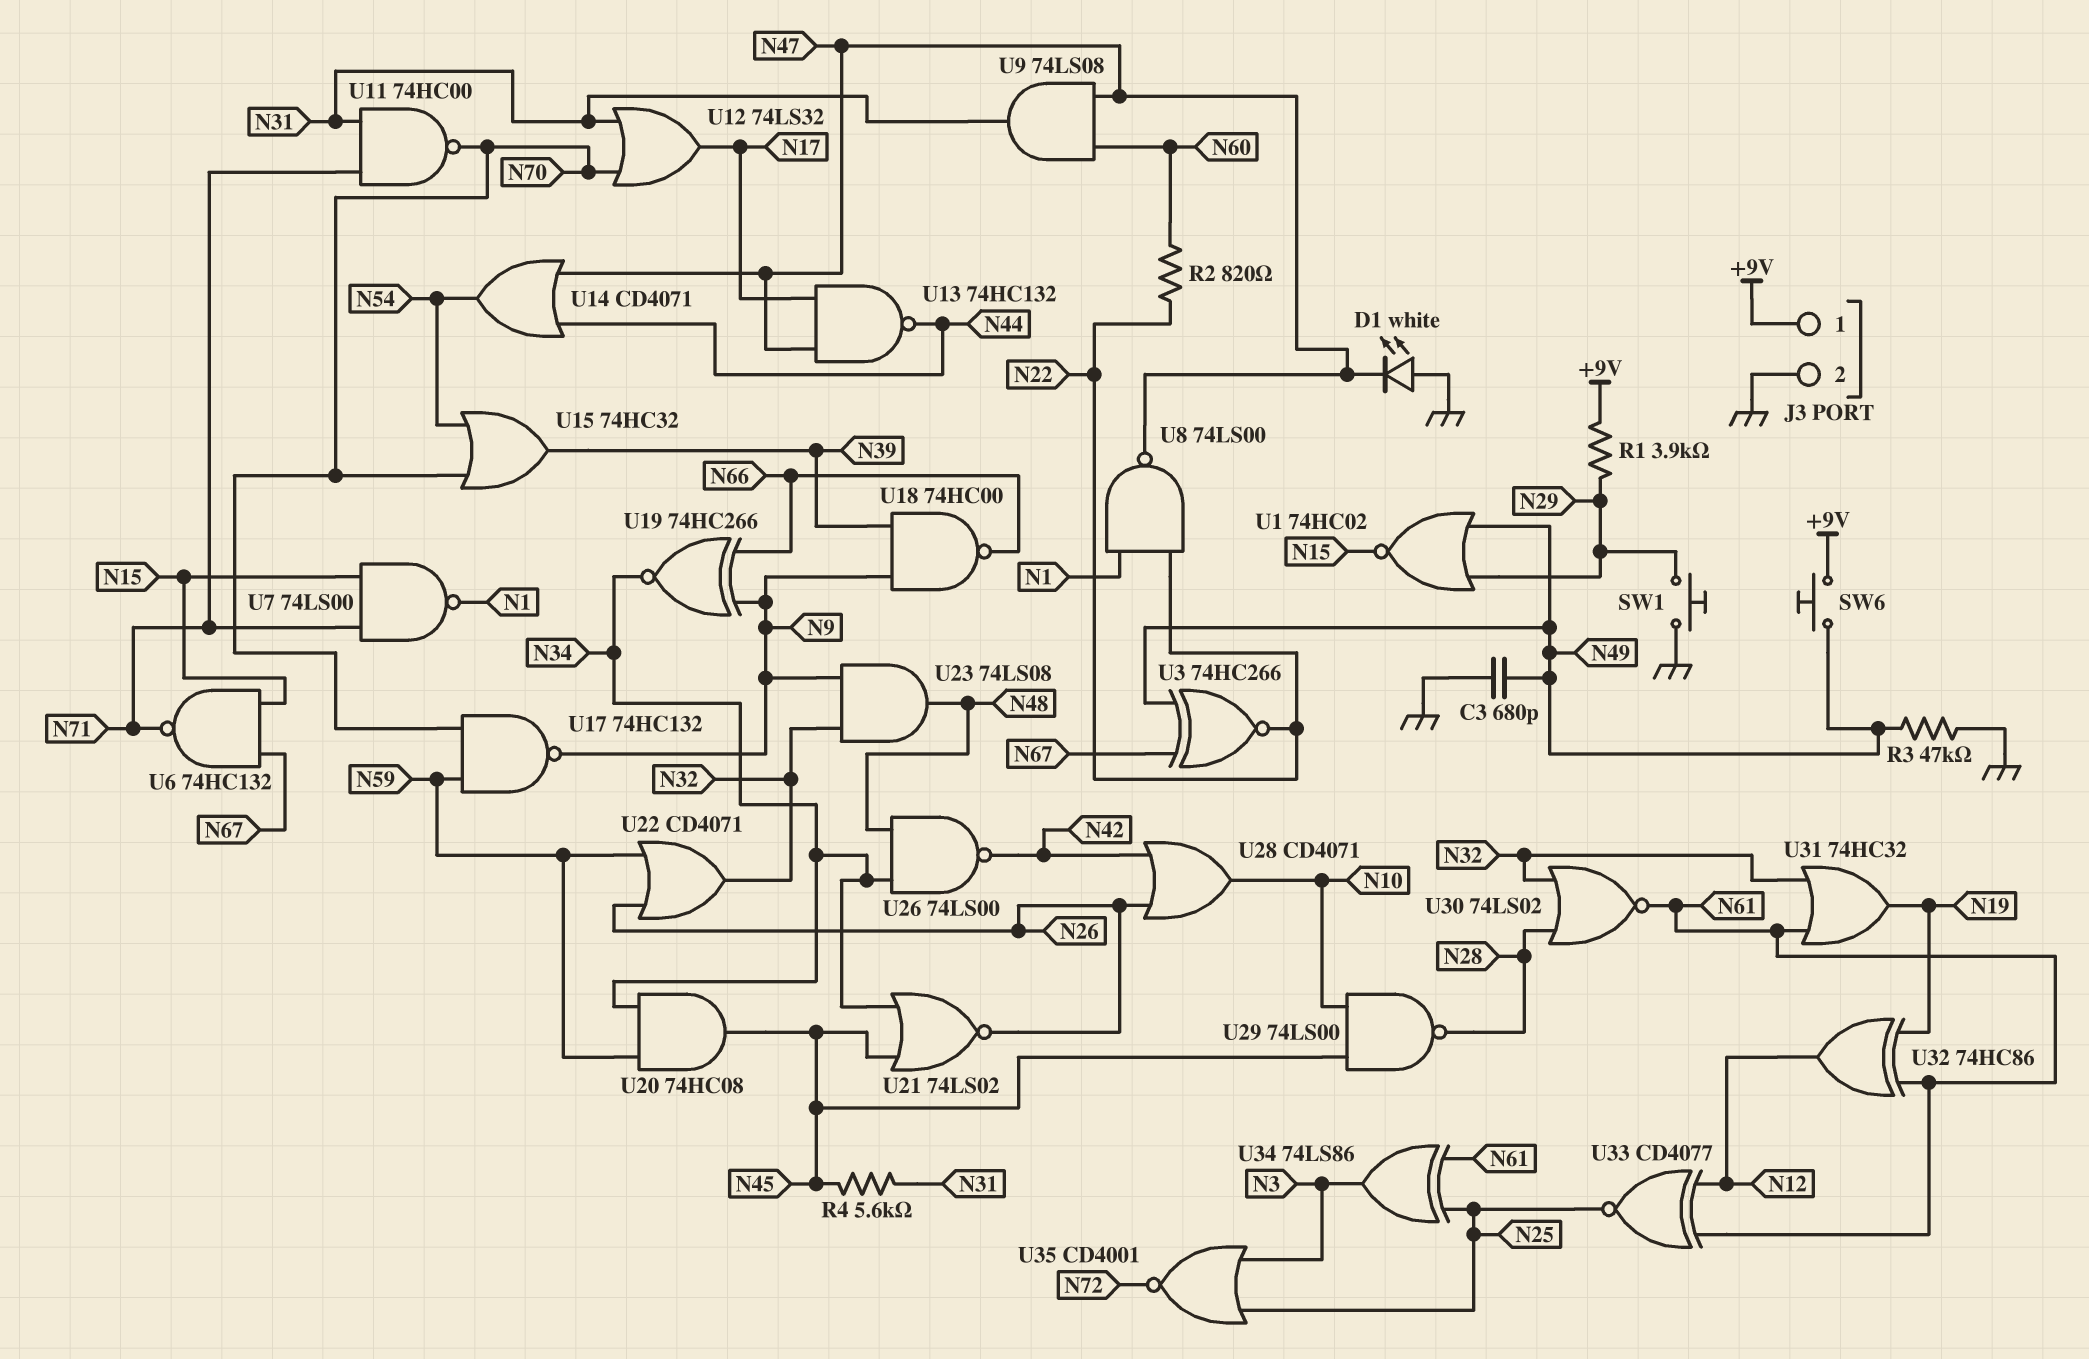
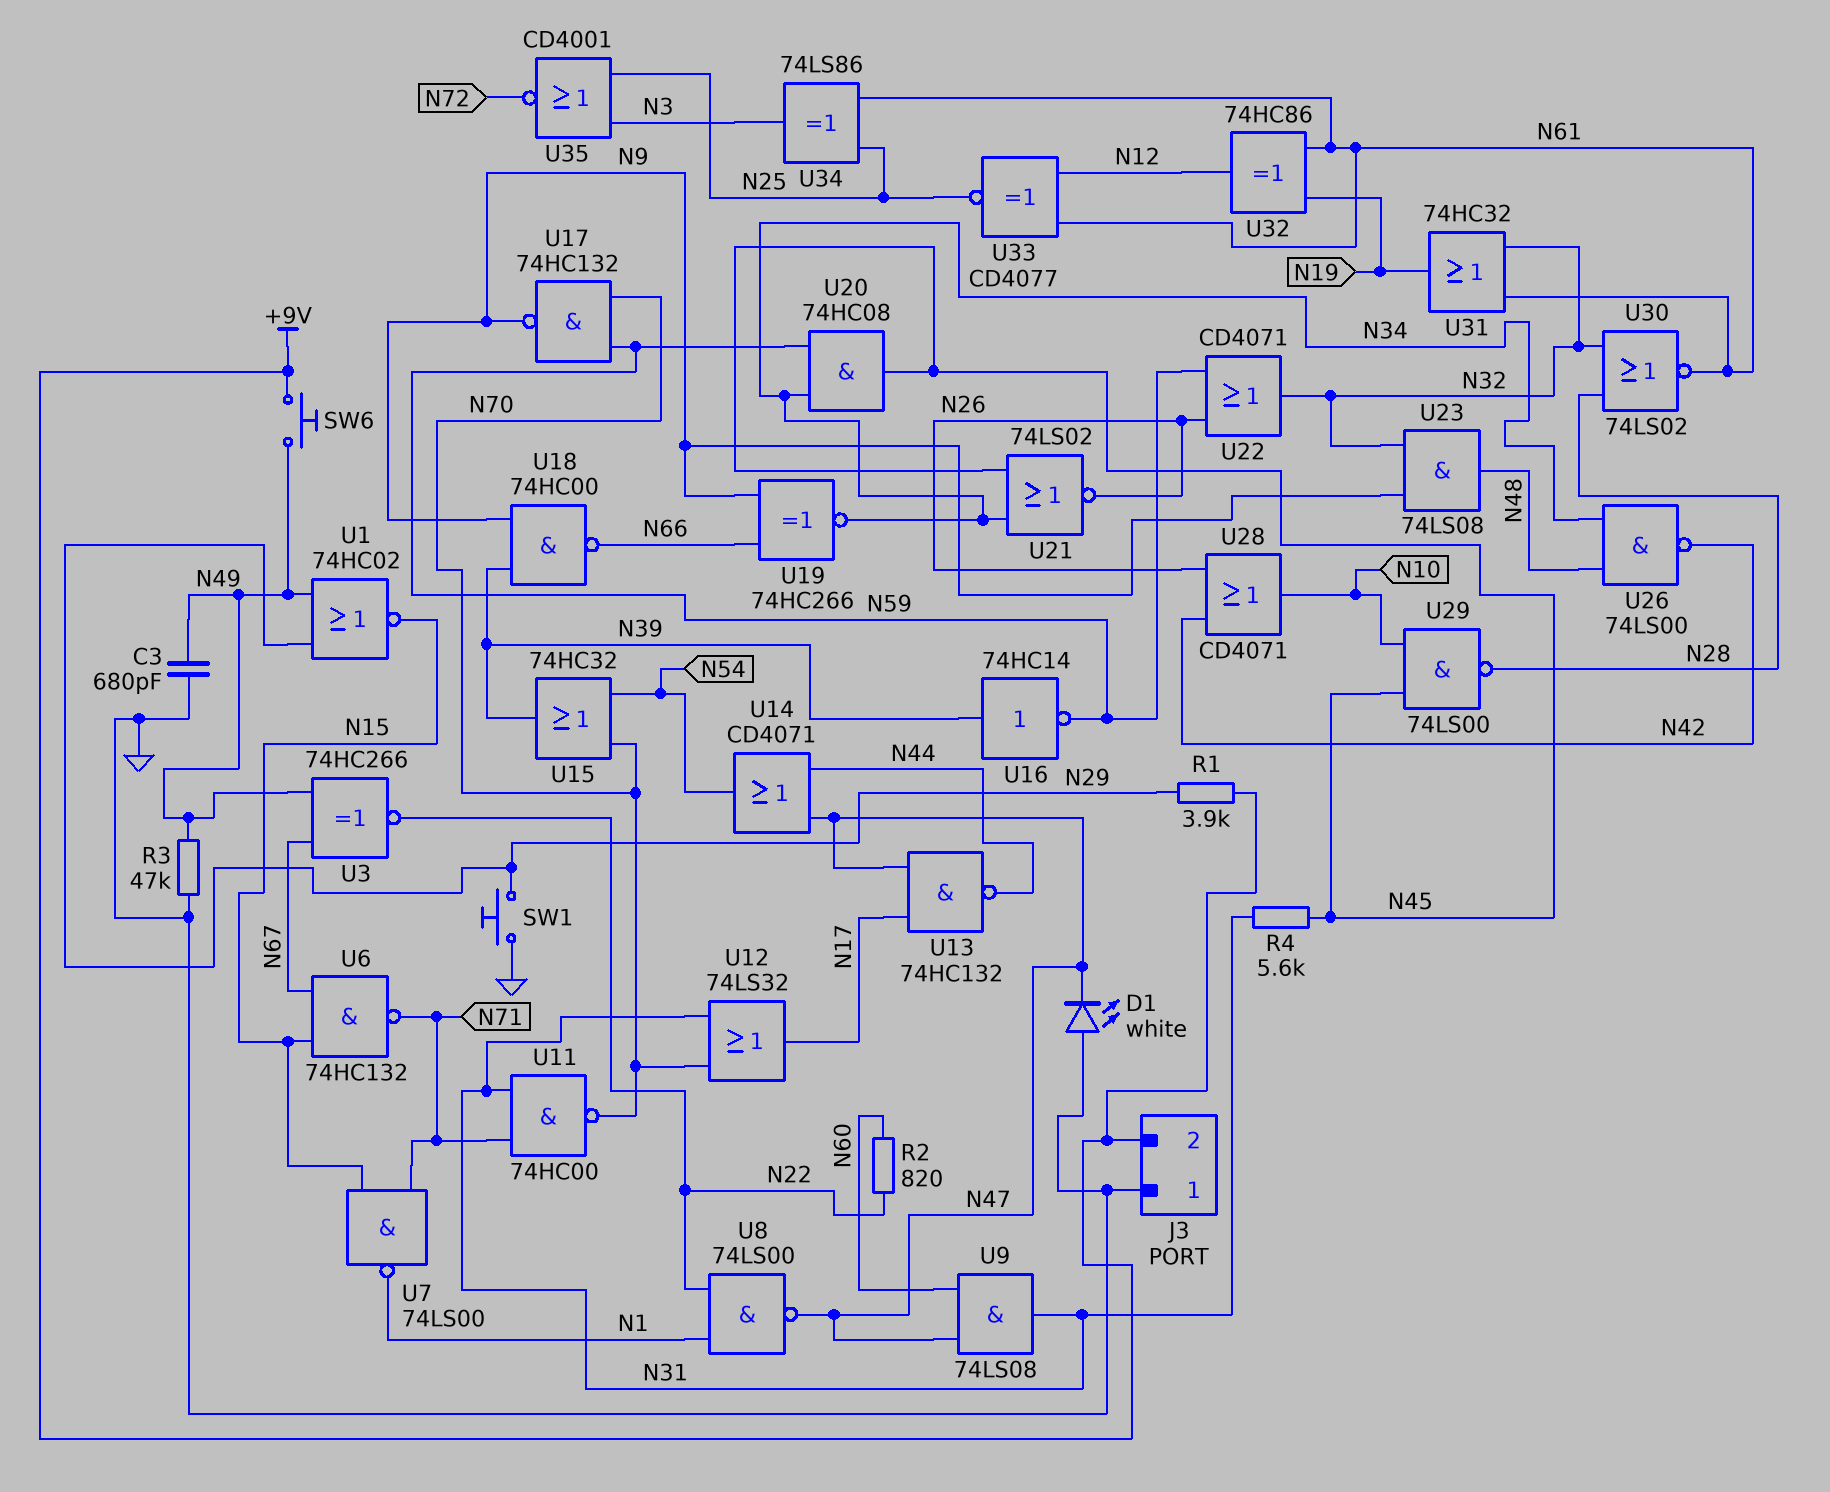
J3 pin 1: +9V -> GND
J3 pin 2: GND -> +9V
U16: none -> NOT 74HC14 (in N39, out N59)

